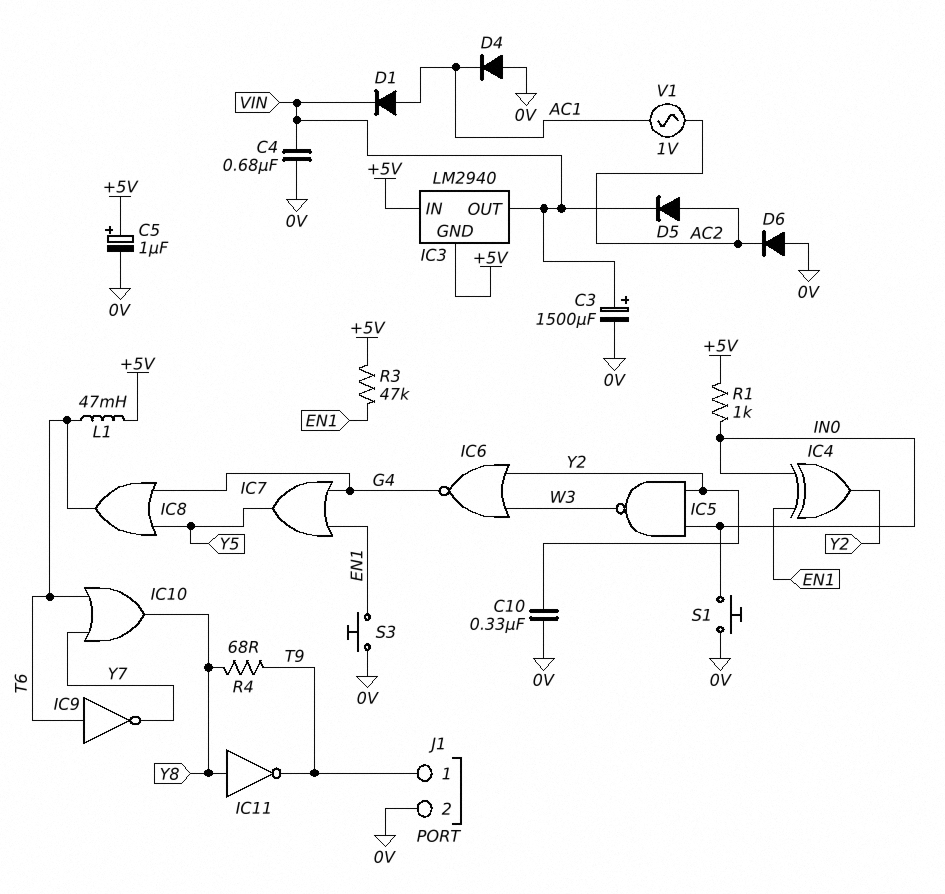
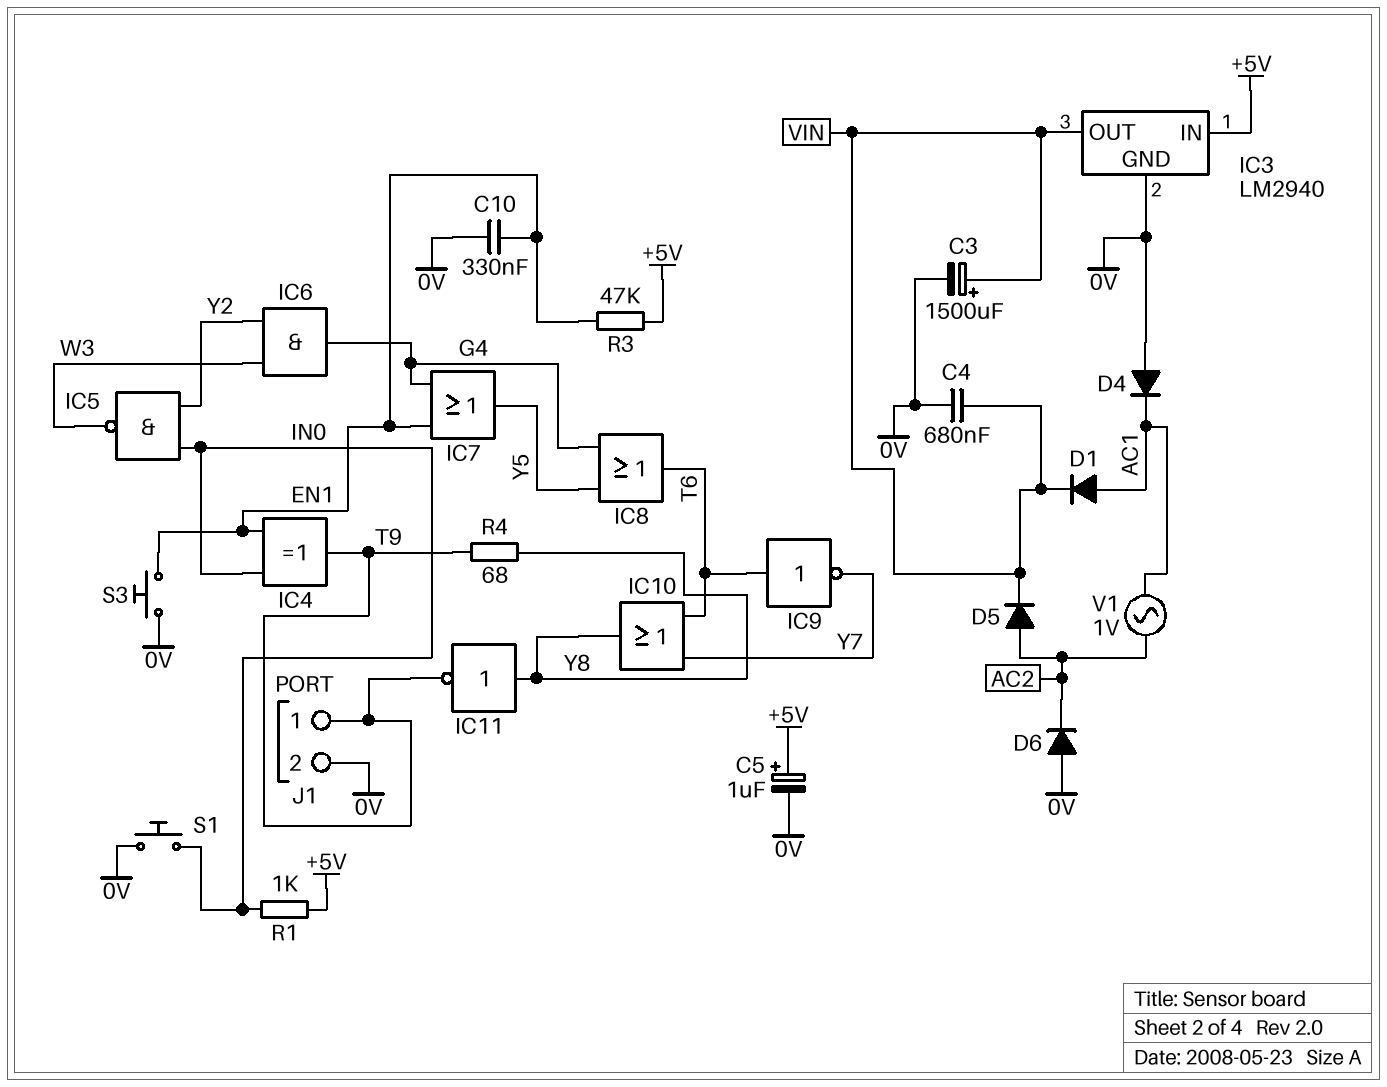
C10: 330nF (0V, Y2) -> 330nF (0V, EN1)
IC3 pin GND: +5V -> 0V
IC4: XOR (in EN1, in IN0, out Y2) -> XOR (in EN1, in IN0, out T9)
IC6: NOR (in W3, in Y2, out G4) -> AND (in W3, in Y2, out G4)
L1: 47mH (+5V, T6) -> none

